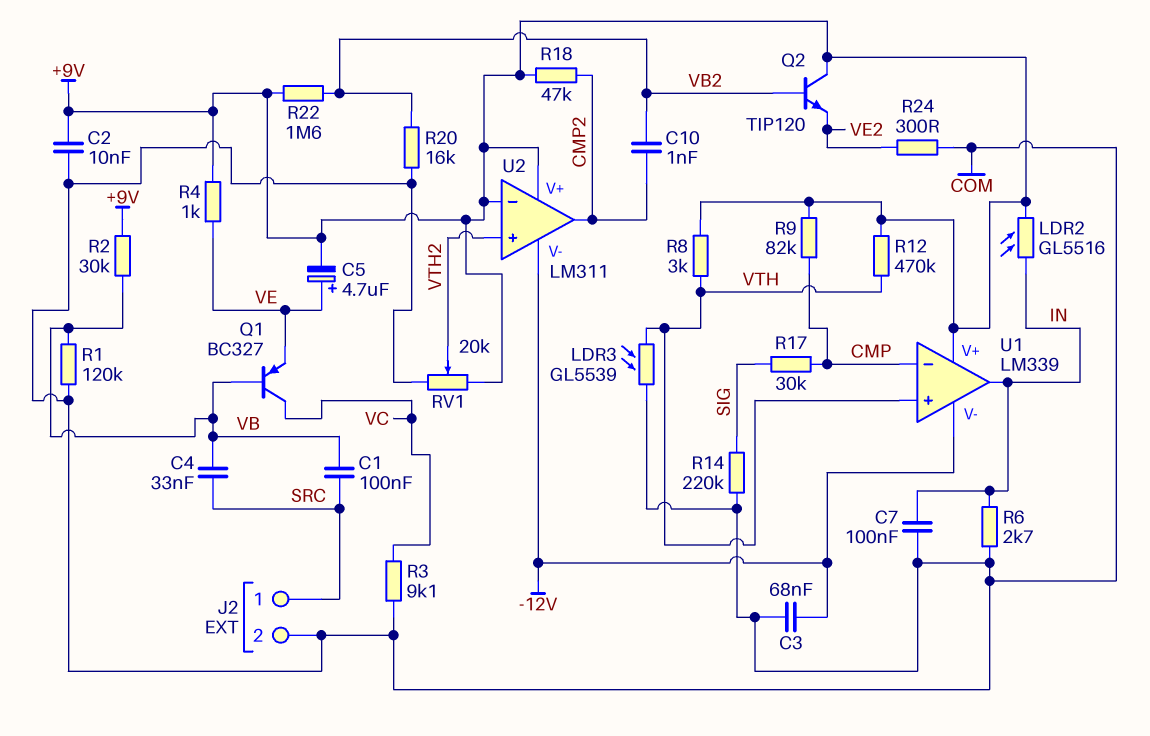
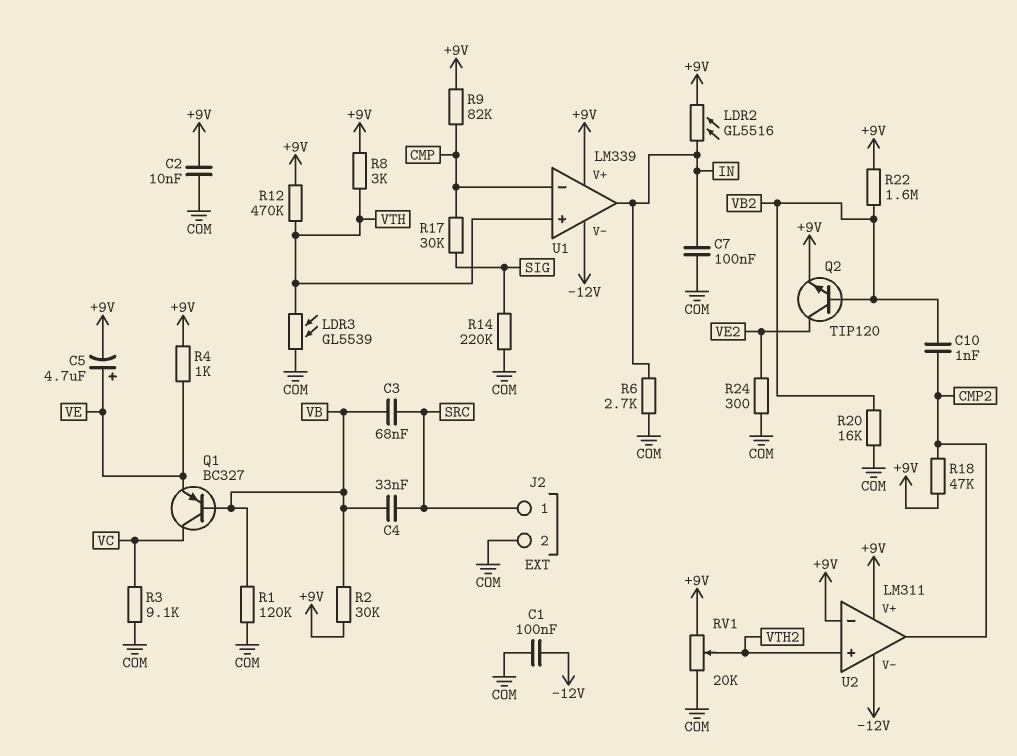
C1: 100nF (SRC, VB) -> 100nF (-12V, COM)
C3: 68nF (-12V, COM) -> 68nF (SRC, VB)
Q2: NPN TIP120 (B VB2, C +9V, E VE2) -> NPN TIP120 (B VB2, C VE2, E +9V)

